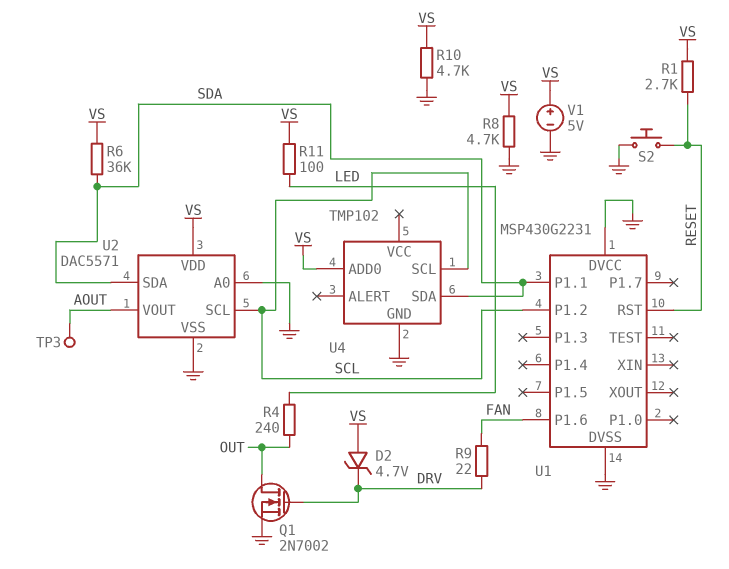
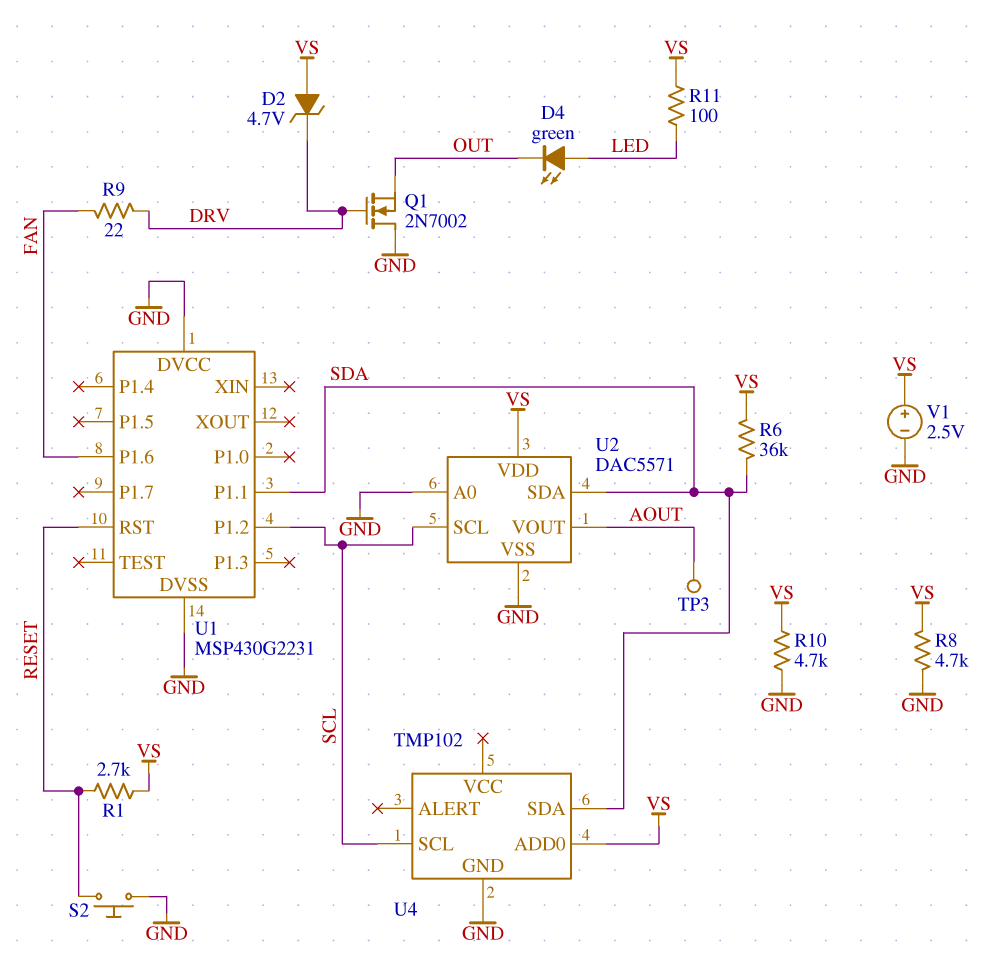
D4: none -> LED green (A LED, K OUT)
Q1: NMOS 2N7002 (G DRV, D OUT, S GND) -> NMOS 2N7002 (G DRV, D GND, S OUT)
R4: 240 (LED, OUT) -> none
V1: 5V (plus VS, minus GND) -> 2.5V (plus VS, minus GND)

